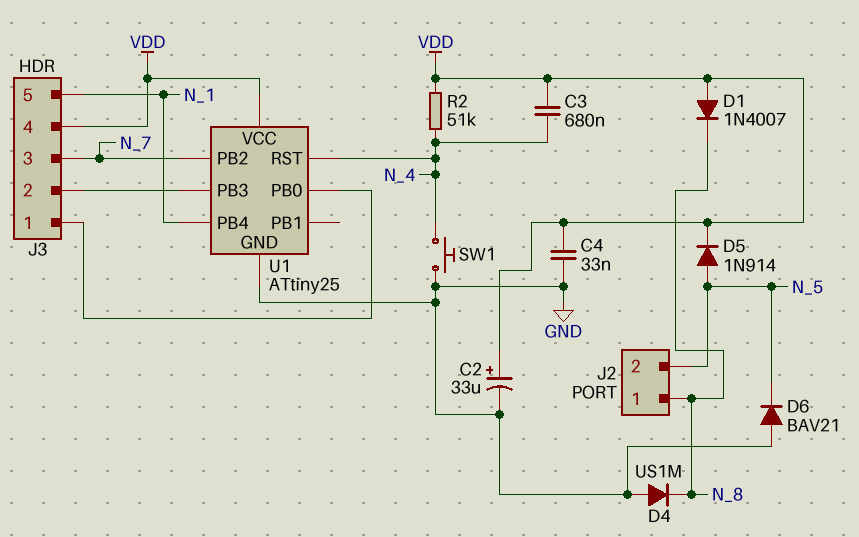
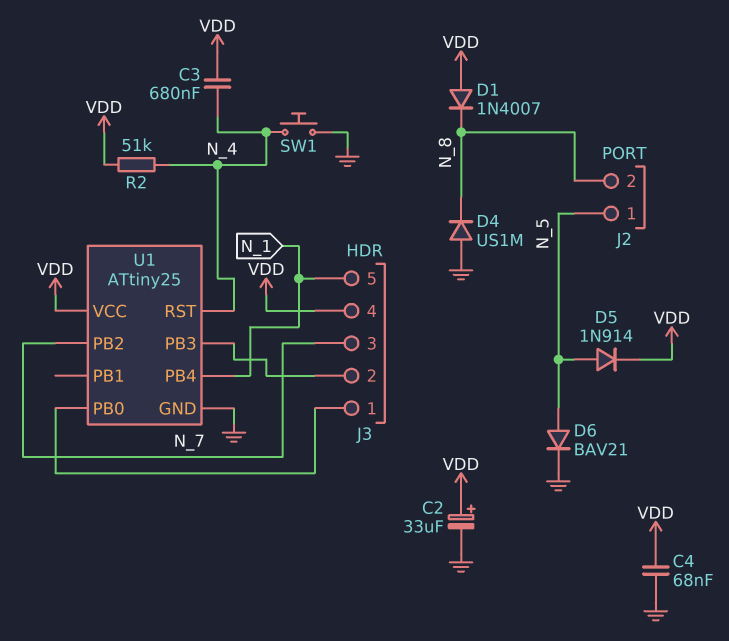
C4: 33nF (GND, VDD) -> 68nF (GND, VDD)
D6: diode BAV21 (A GND, K N_5) -> diode BAV21 (A N_5, K GND)
J2 pin 1: N_8 -> N_5
J2 pin 2: N_5 -> N_8

